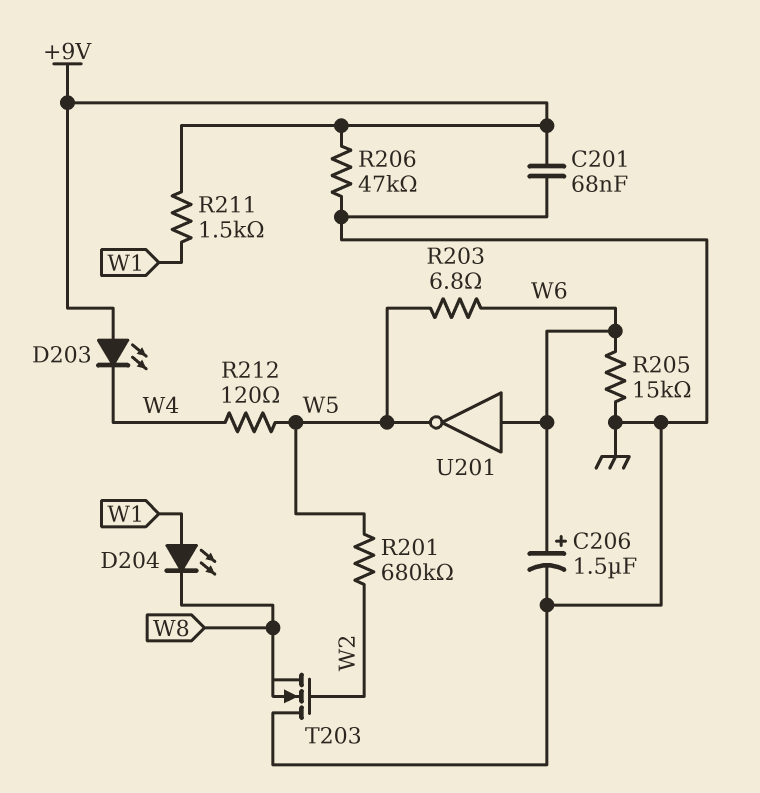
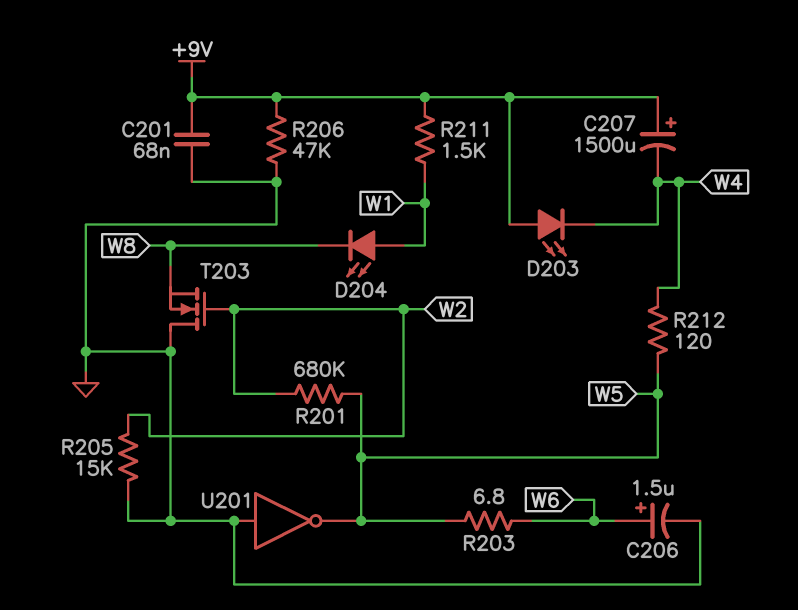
C207: none -> 1500uF (plus +9V, minus W4)
R205: 15k (GND, W6) -> 15k (GND, W2)
U201: NOT (in W6, out W5) -> NOT (in GND, out W5)

